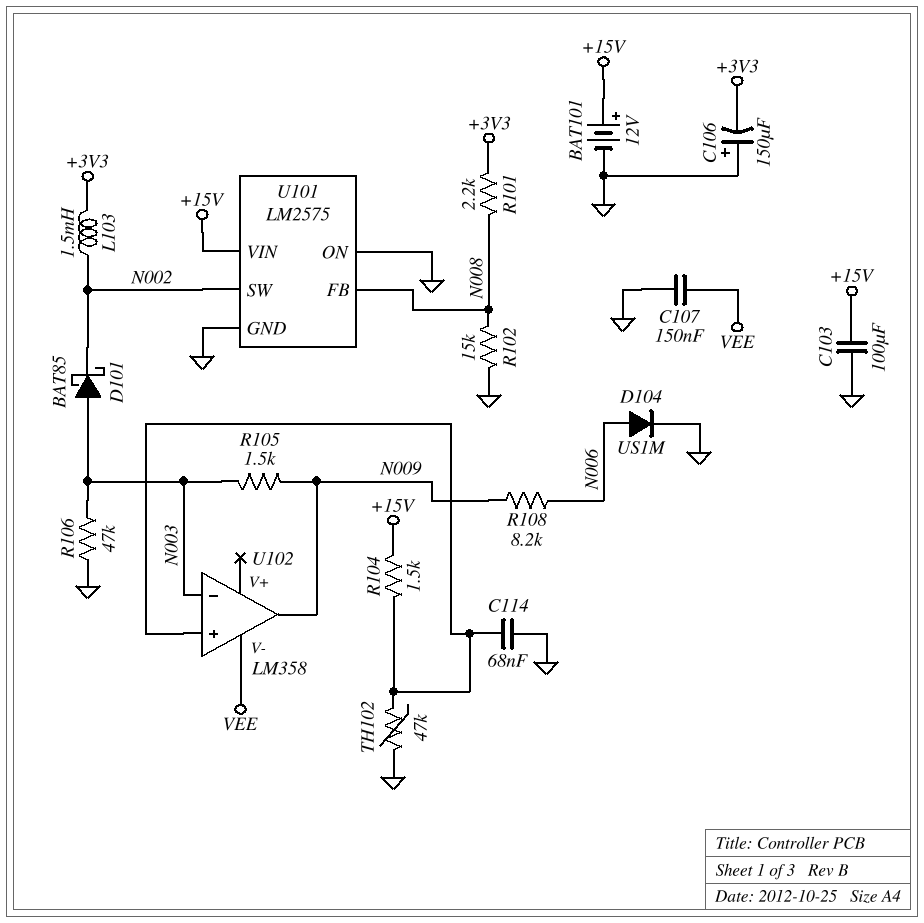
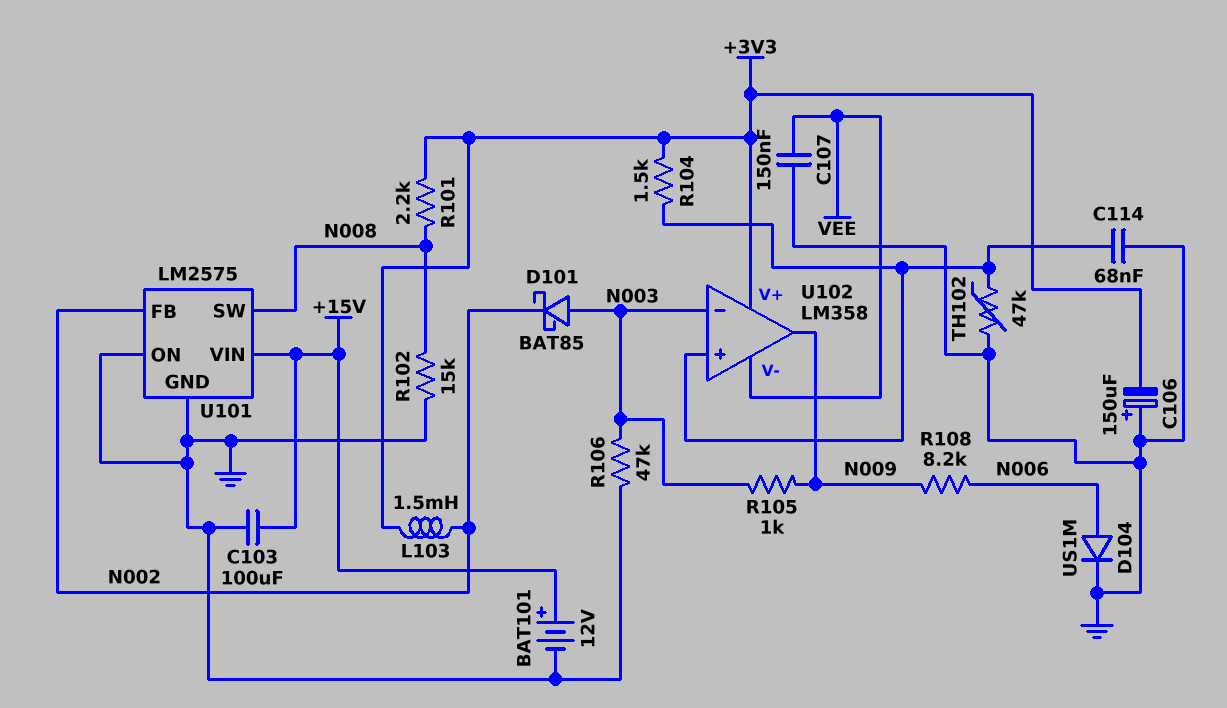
R104: 1.5k (+15V, U102/in+) -> 1.5k (+3V3, U102/in+)
R105: 1.5k (N003, N009) -> 1k (N003, N009)
U101 pin FB: N008 -> N002
U101 pin SW: N002 -> N008
U102 pin V+: none -> +3V3

